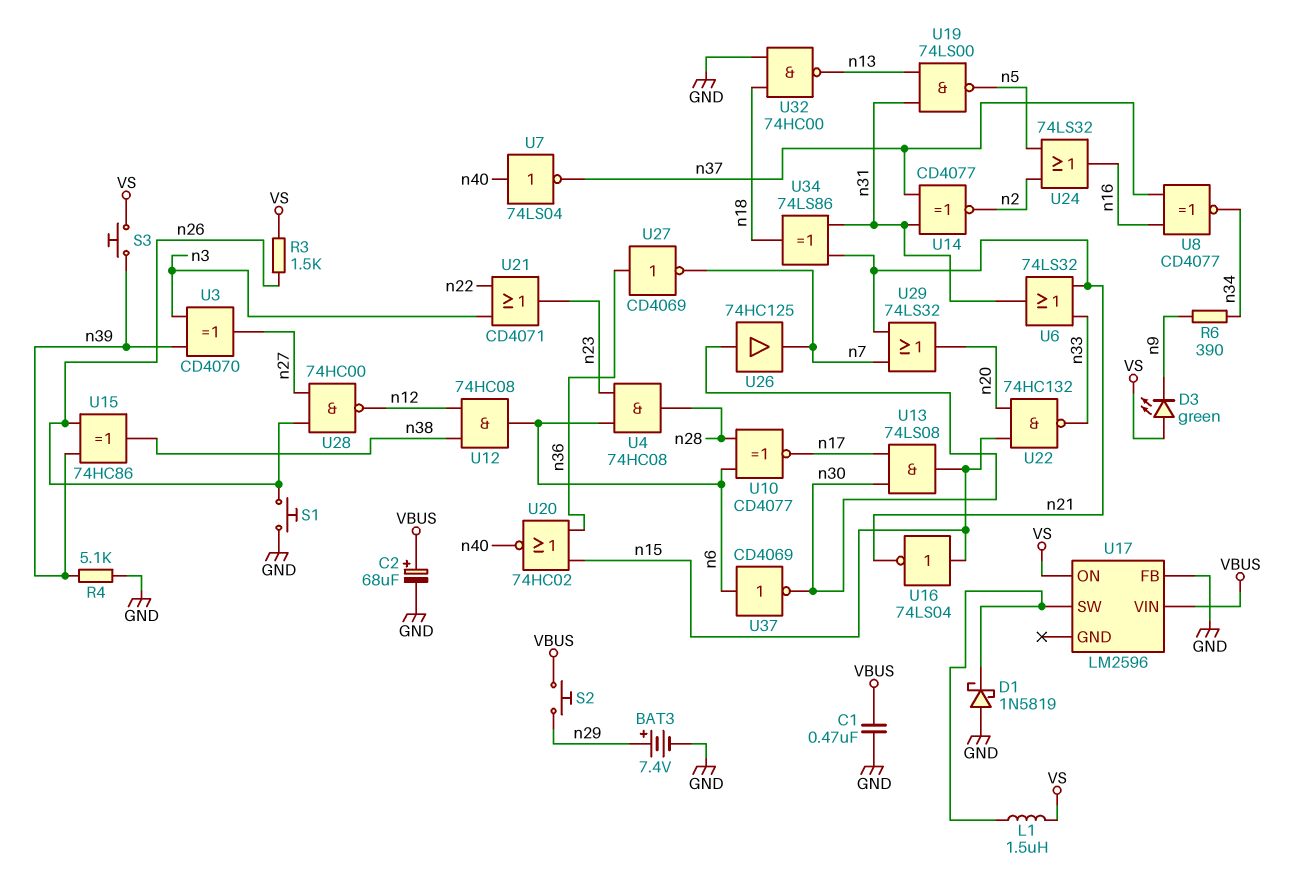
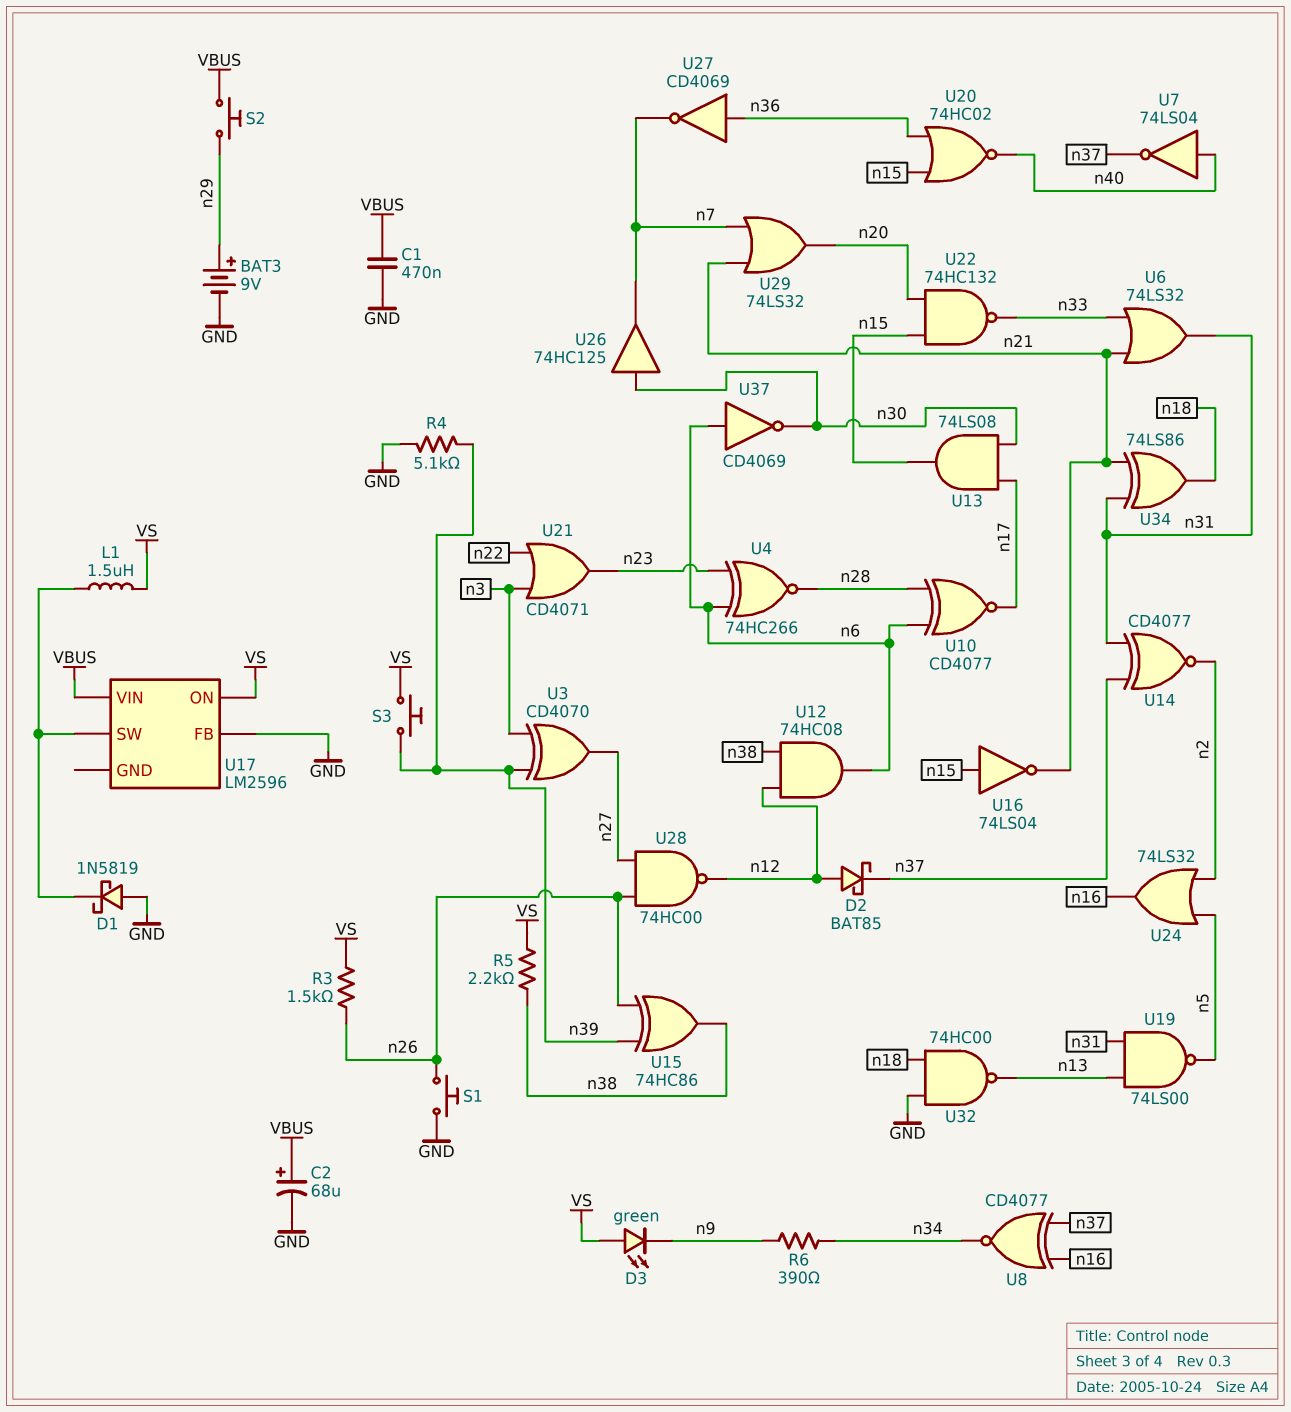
BAT3: 7.4V (plus n29, minus GND) -> 9V (plus n29, minus GND)
D2: none -> schottky BAT85 (A n12, K n37)
R5: none -> 2.2k (VS, n38)
U4: AND 74HC08 (in n6, in n23, out n28) -> XNOR 74HC266 (in n6, in n23, out n28)

